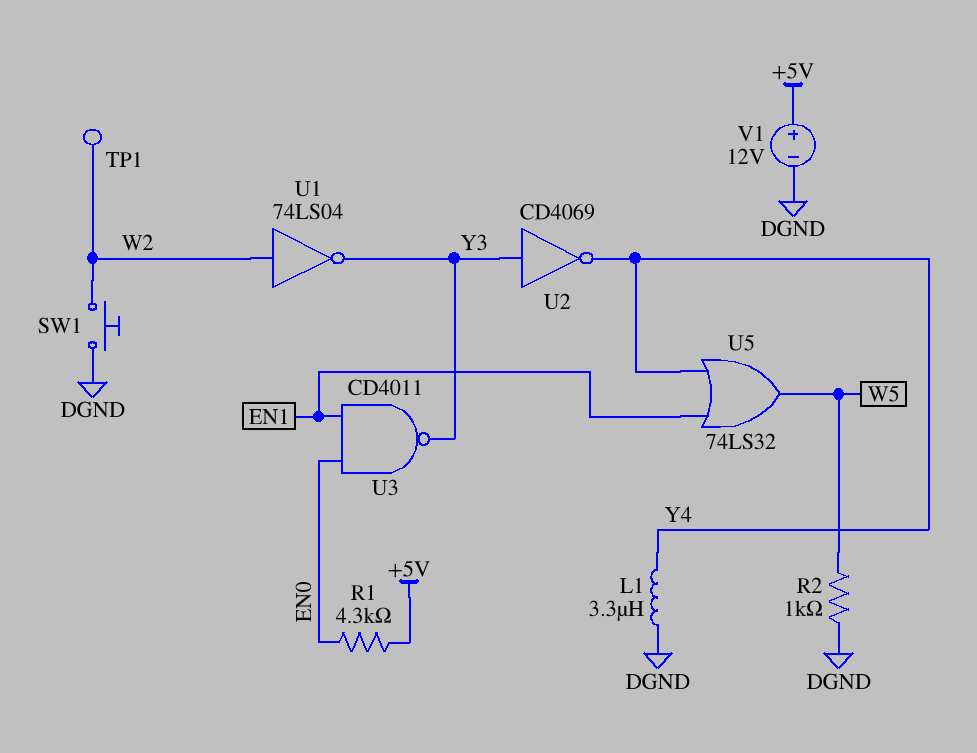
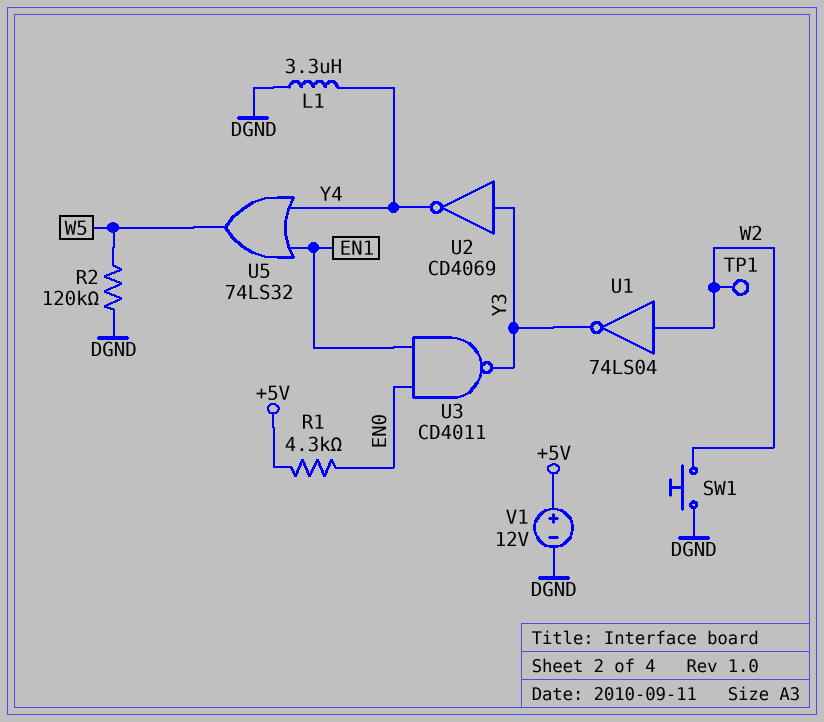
R2: 1k (DGND, W5) -> 120k (DGND, W5)

